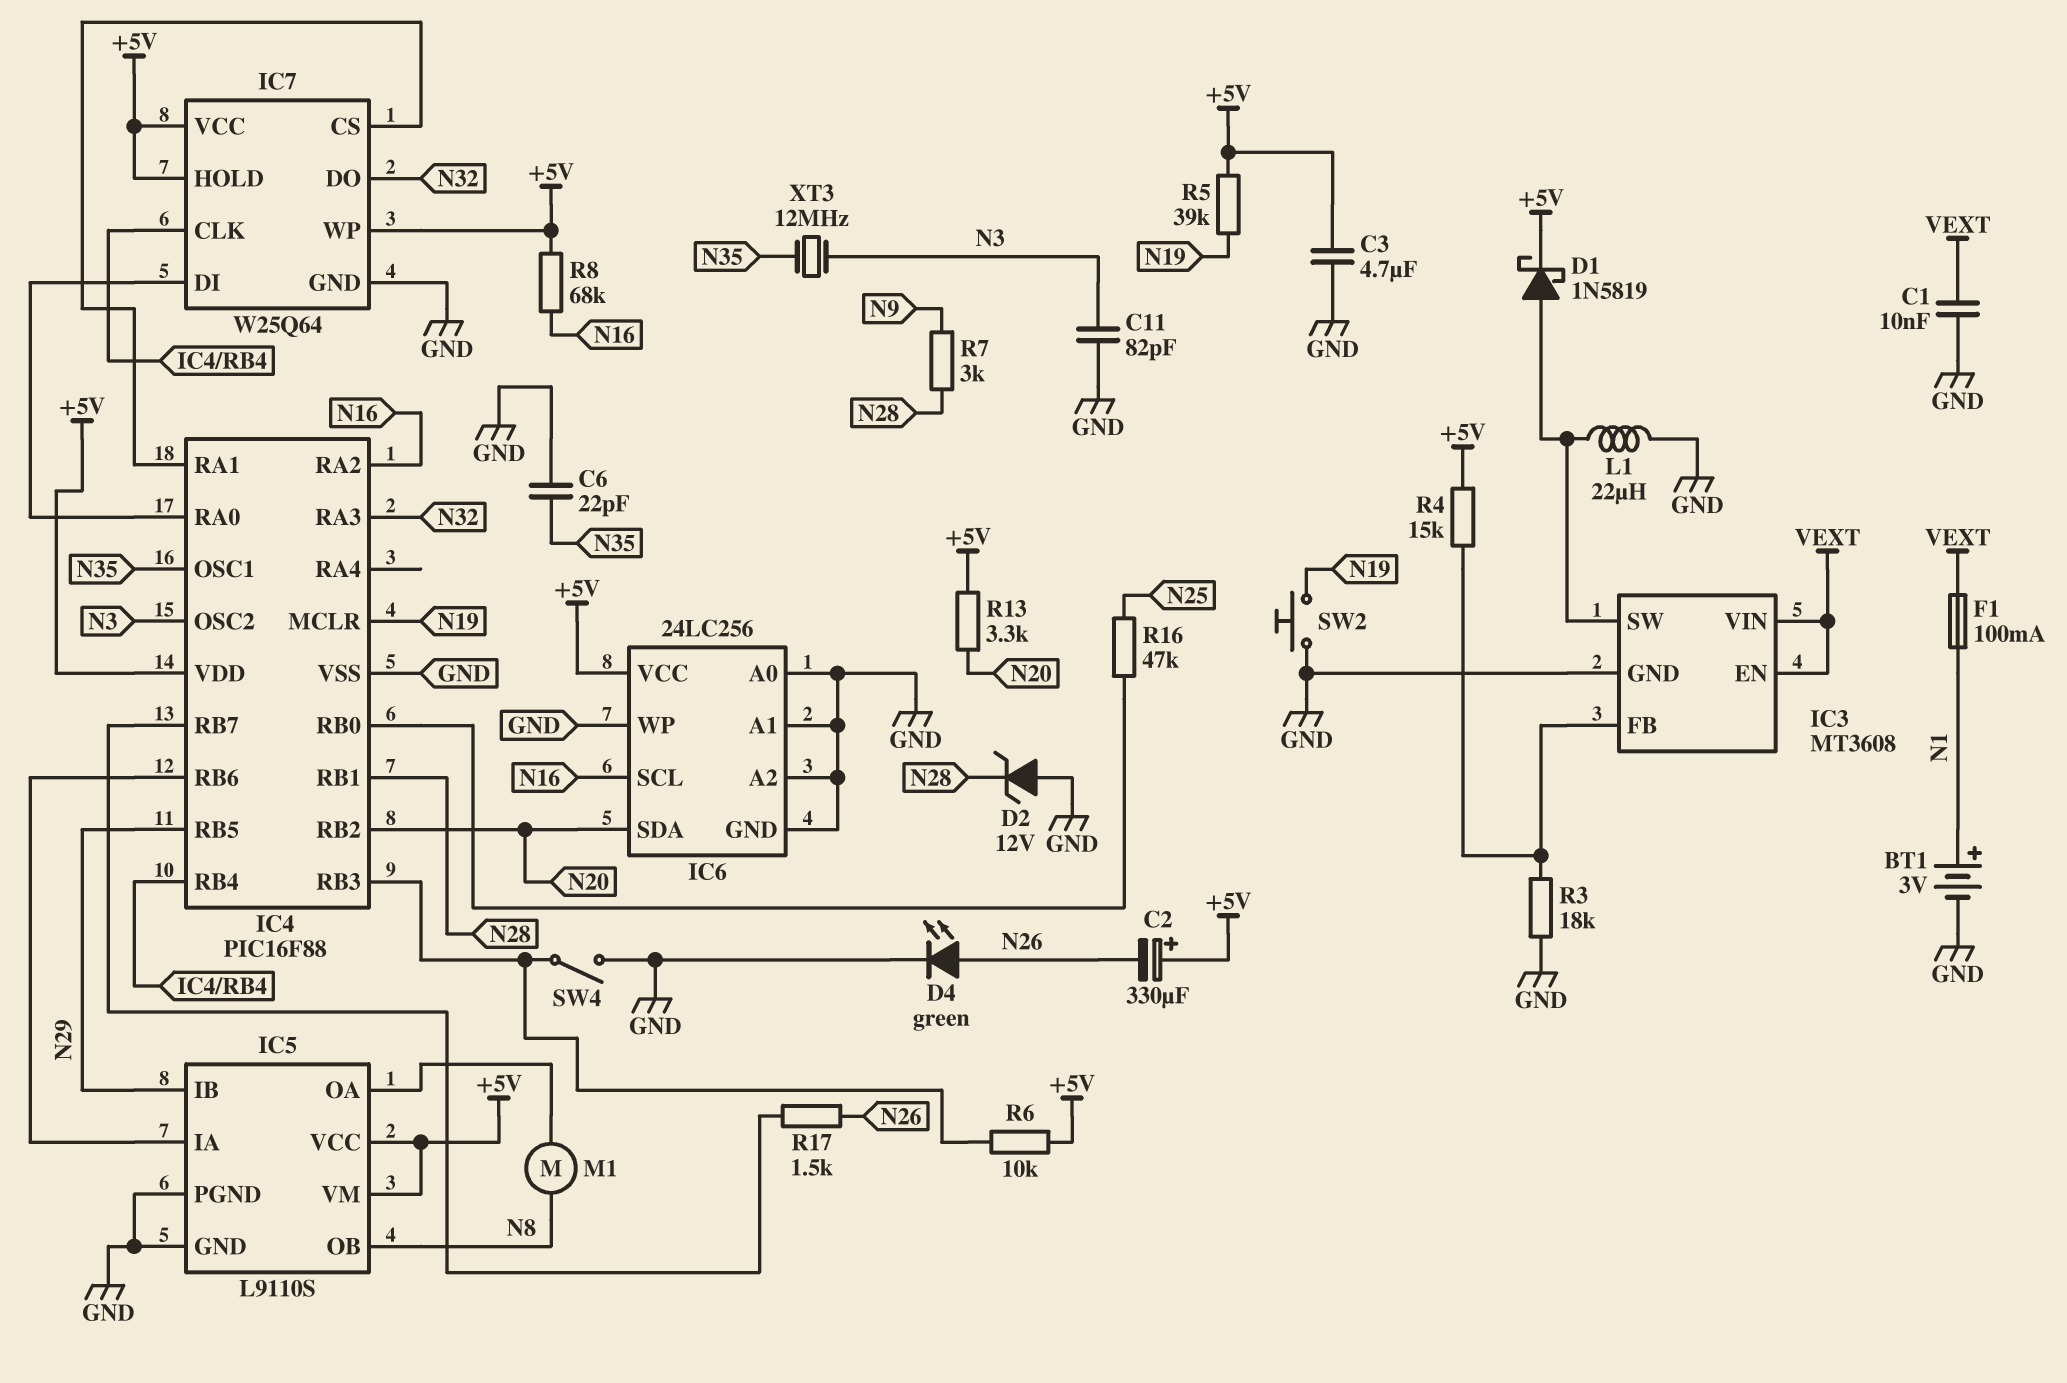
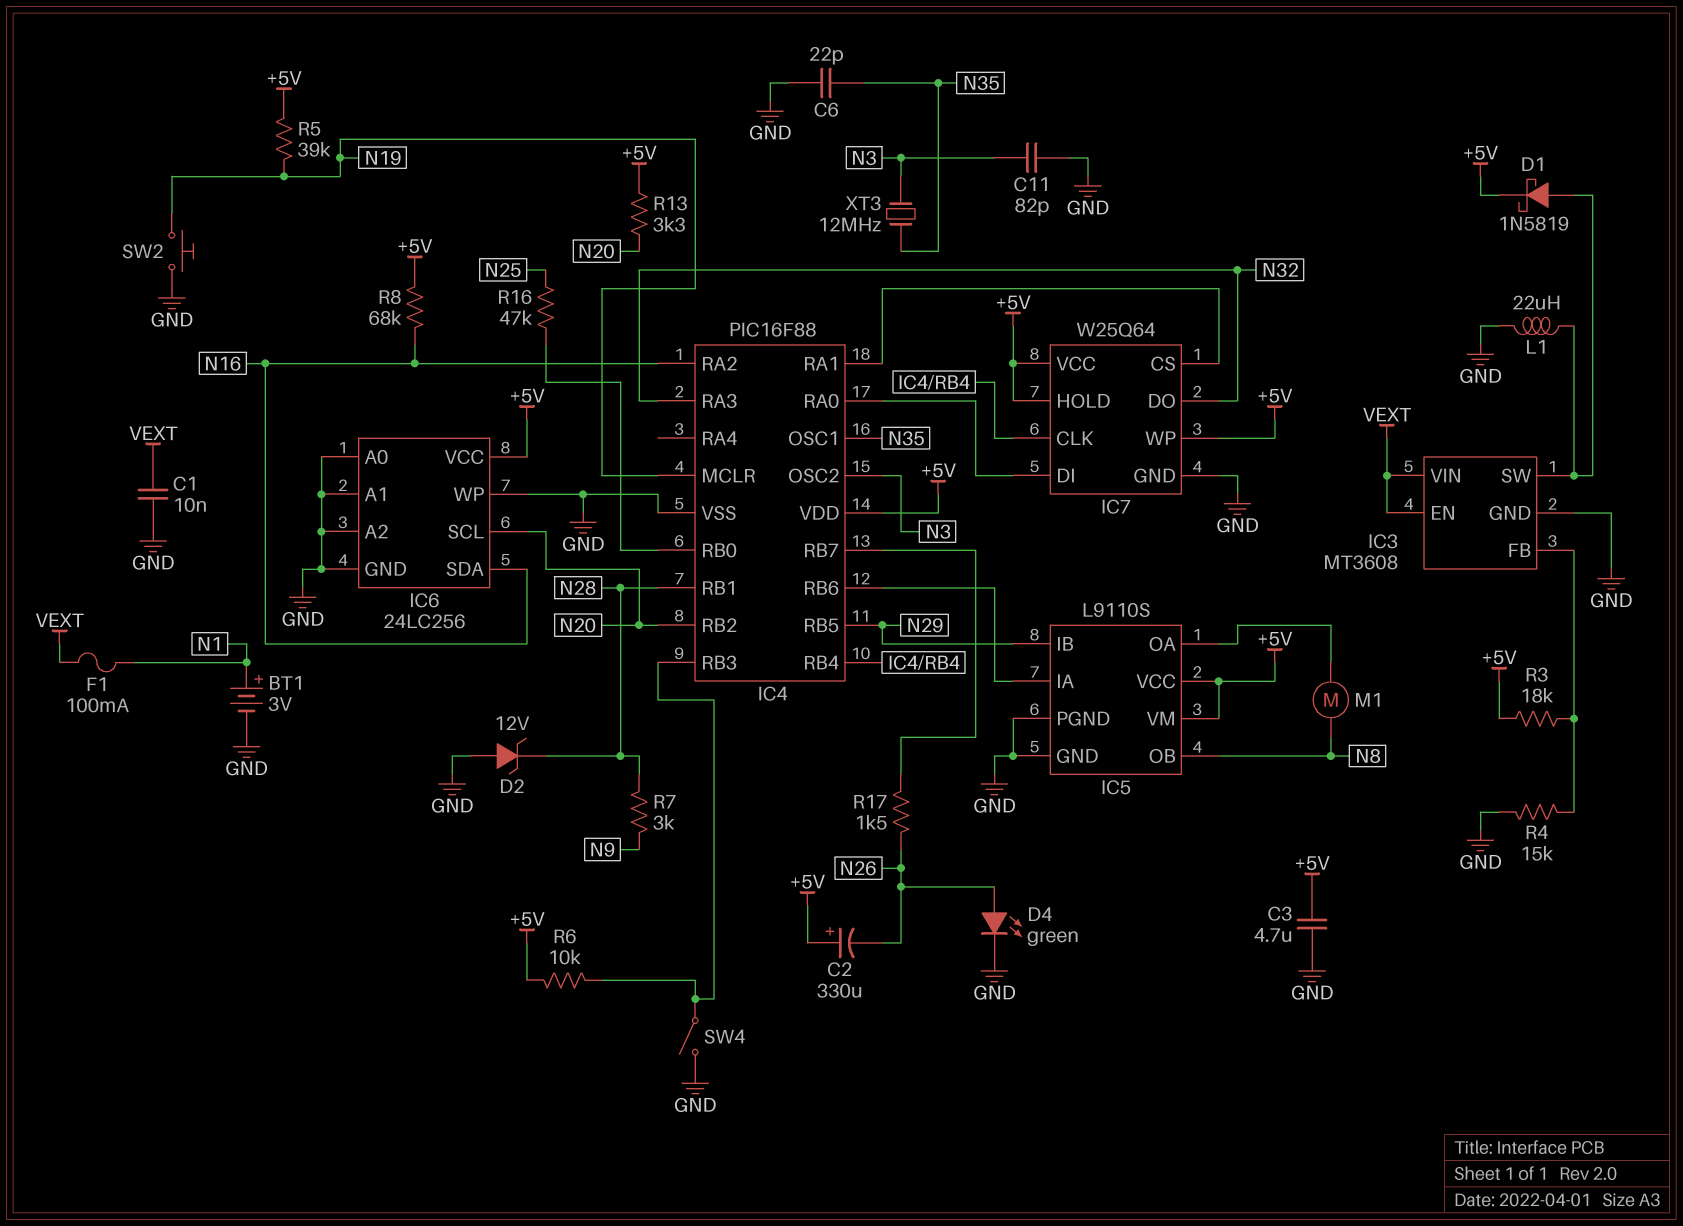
IC6 pin SCL: N16 -> N20
IC6 pin SDA: N20 -> N16
R3: 18k (GND, IC3/FB) -> 18k (+5V, IC3/FB)
R4: 15k (+5V, IC3/FB) -> 15k (GND, IC3/FB)

